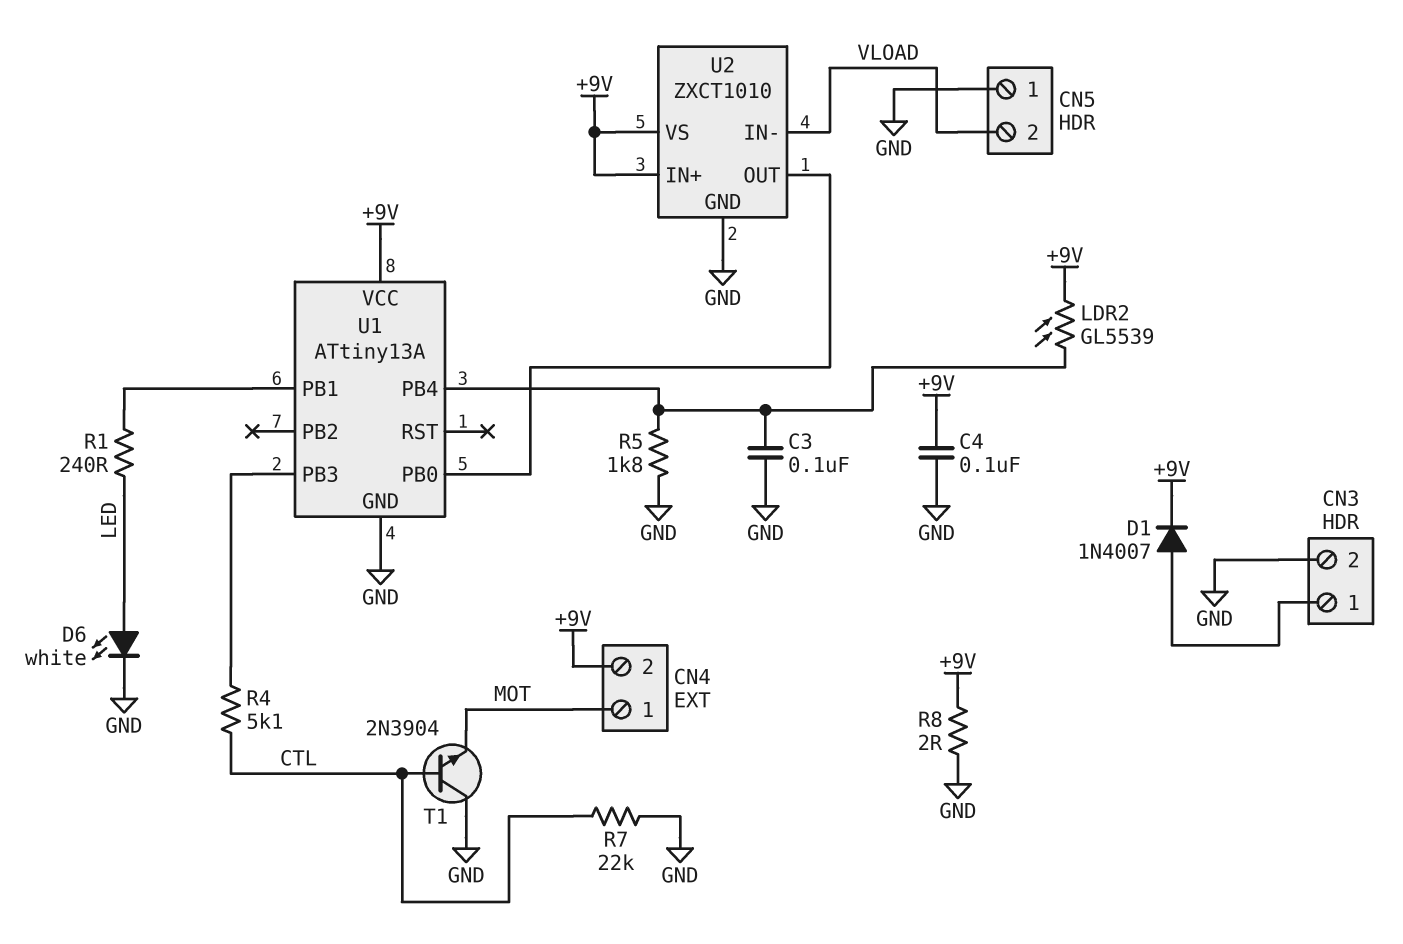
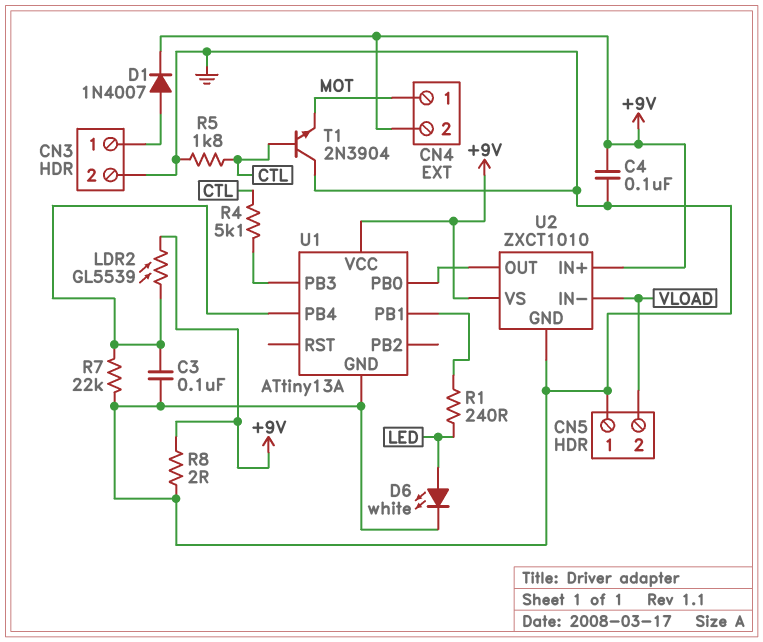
R5: 1.8k (GND, U1/PB4) -> 1.8k (CTL, GND)
R7: 22k (CTL, GND) -> 22k (GND, U1/PB4)

